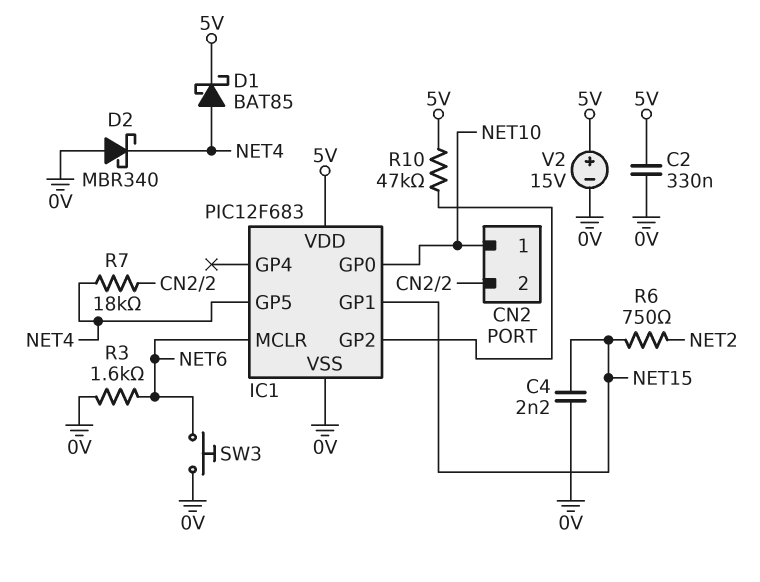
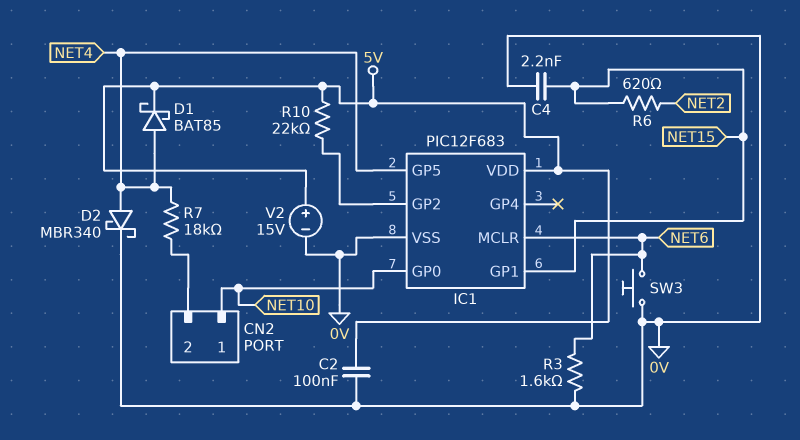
C2: 330nF (0V, 5V) -> 100nF (0V, 5V)
D2: schottky MBR340 (A 0V, K NET4) -> schottky MBR340 (A NET4, K 0V)
R6: 750 (NET2, NET15) -> 620 (NET2, NET15)
R10: 47k (5V, IC1/GP2) -> 22k (5V, IC1/GP2)

